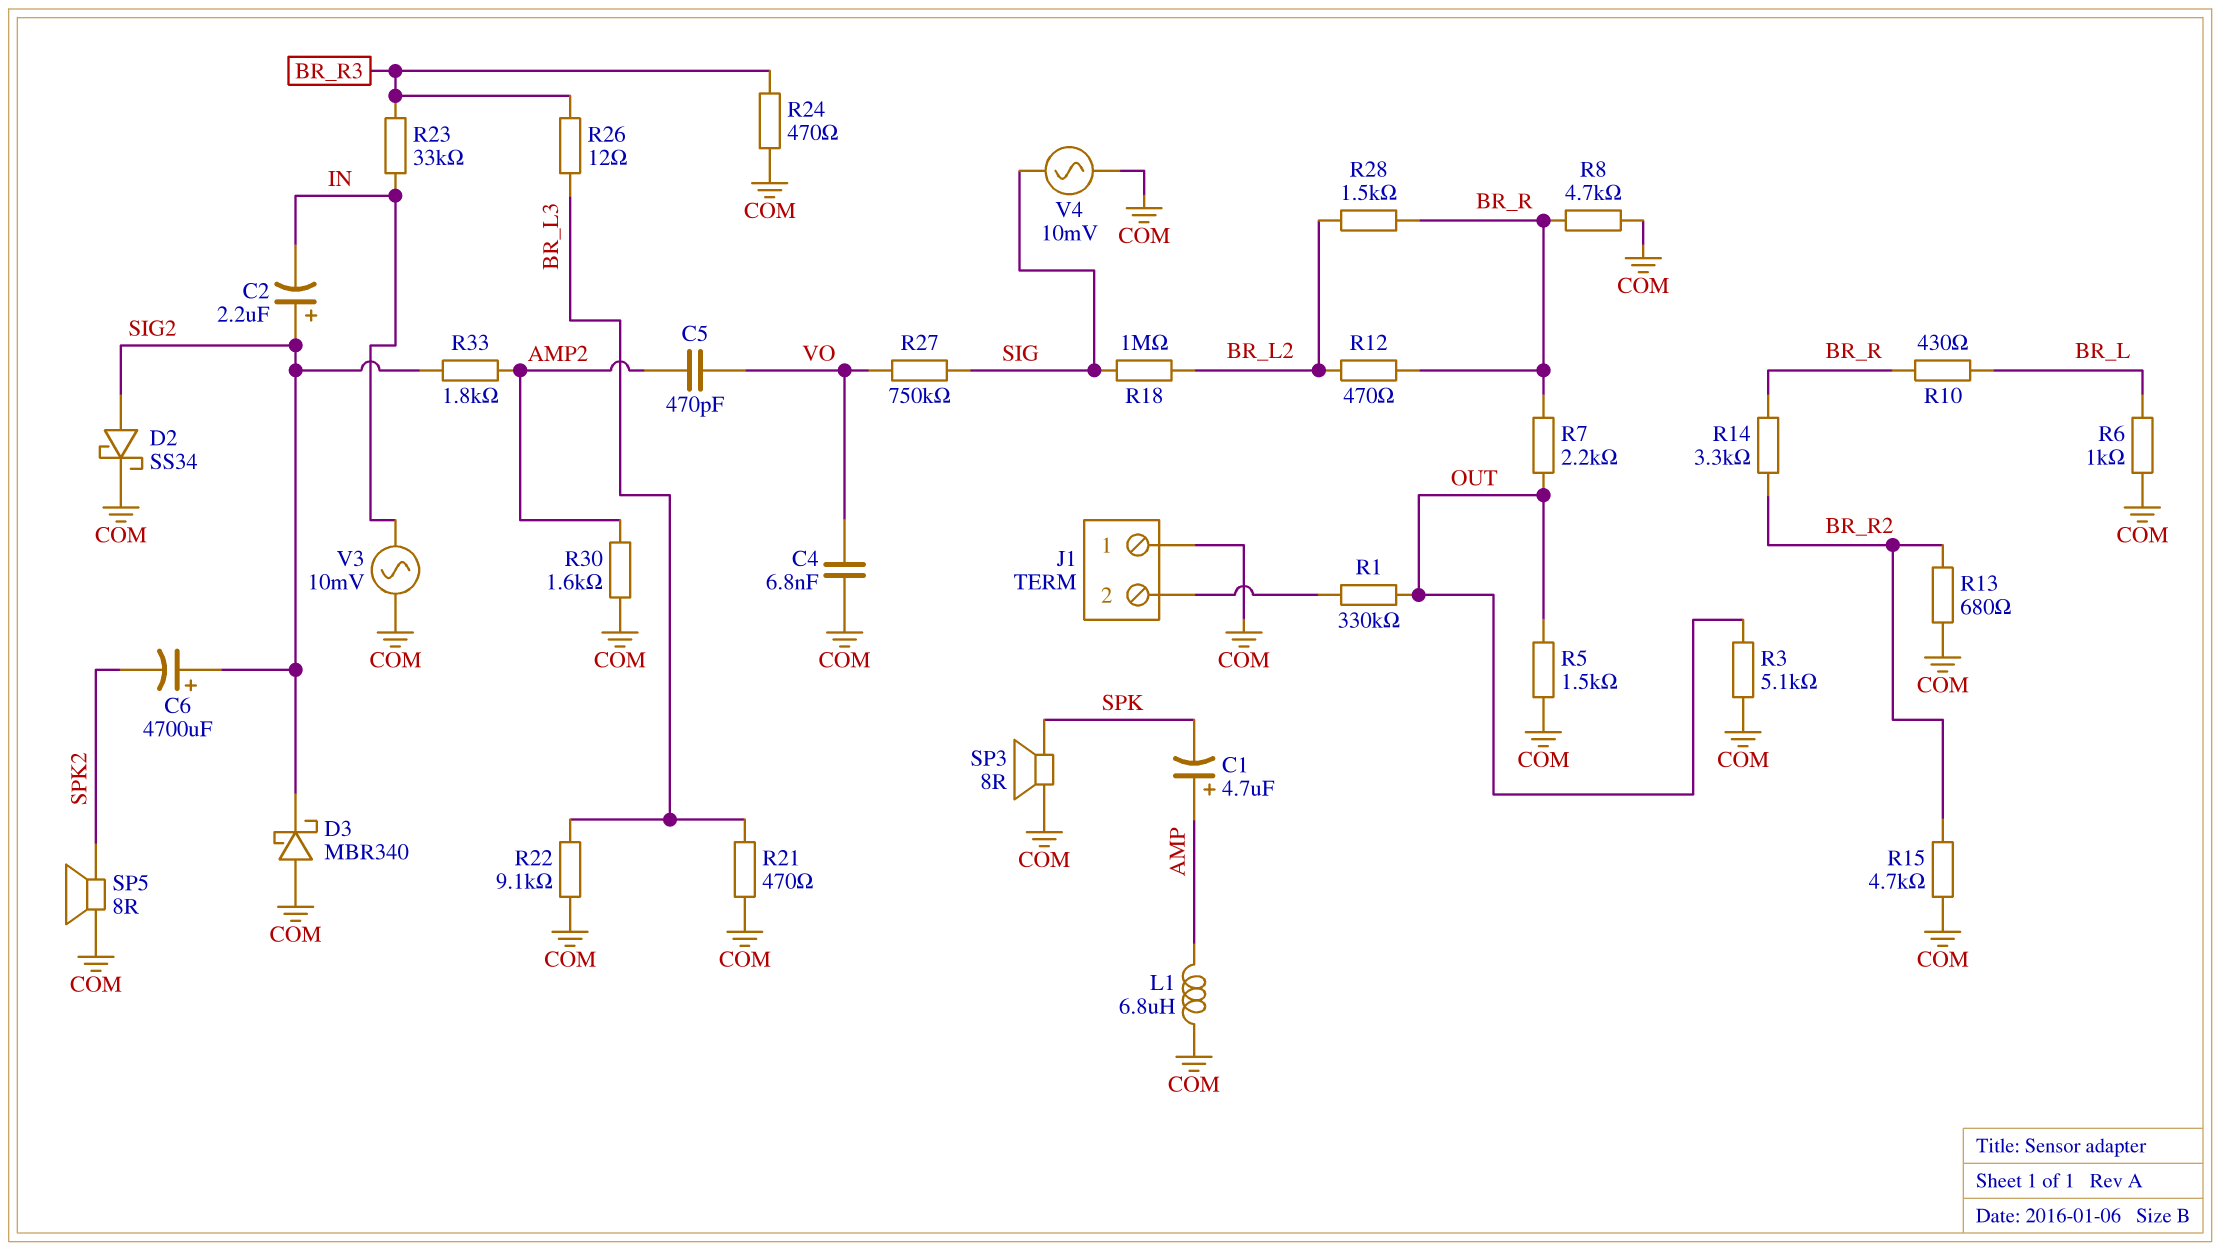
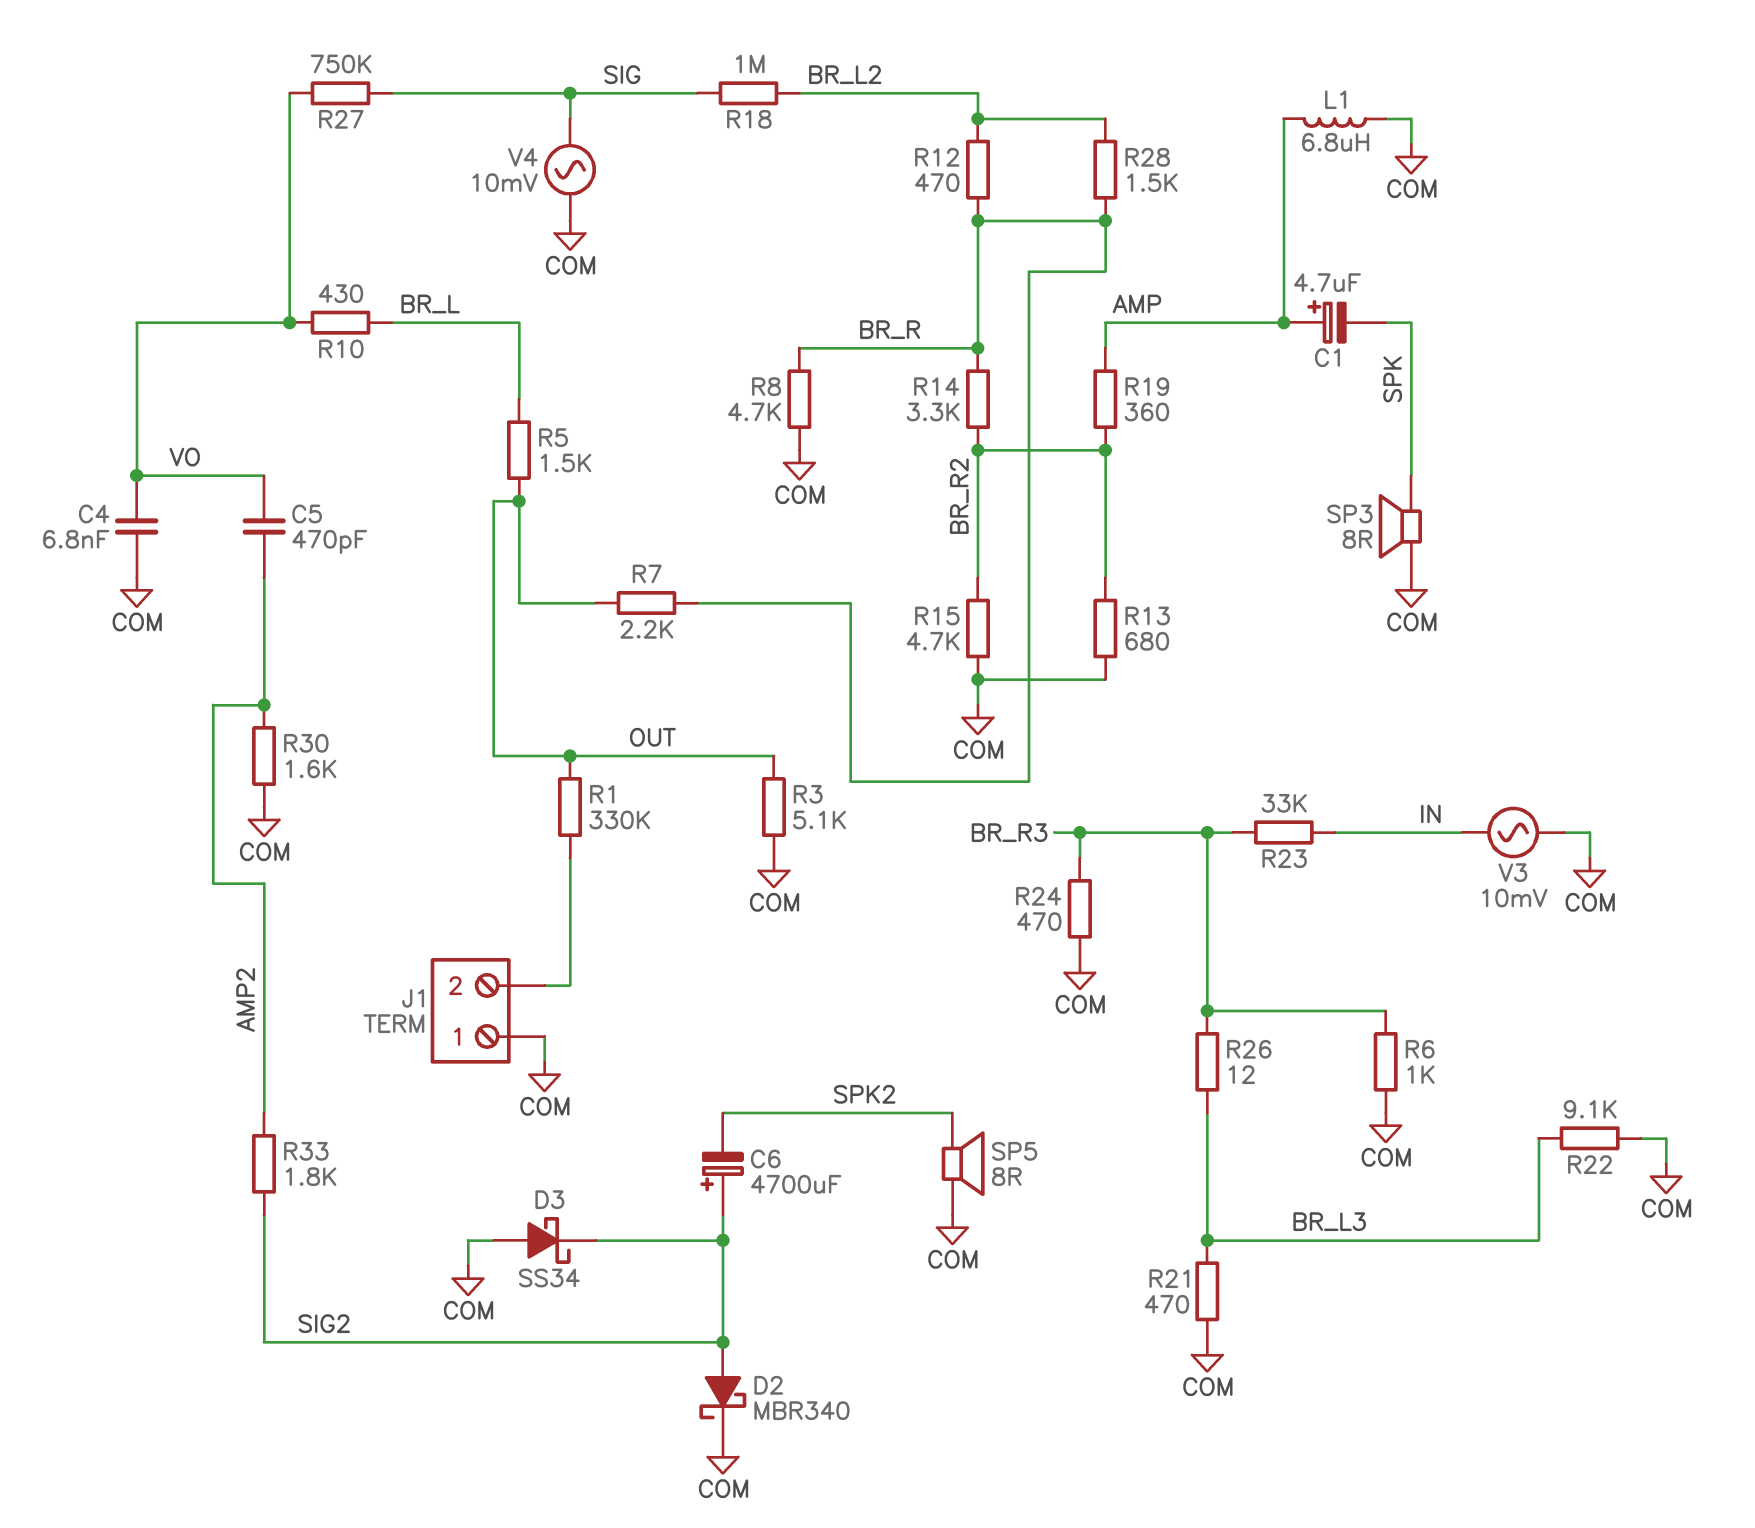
C2: 2.2uF (plus SIG2, minus IN) -> none
D2: schottky SS34 (A SIG2, K COM) -> schottky MBR340 (A SIG2, K COM)
D3: schottky MBR340 (A COM, K SIG2) -> schottky SS34 (A COM, K SIG2)
R5: 1.5k (COM, OUT) -> 1.5k (BR_L, OUT)
R6: 1k (BR_L, COM) -> 1k (BR_R3, COM)
R10: 430 (BR_L, BR_R) -> 430 (BR_L, VO)
R19: none -> 360 (AMP, BR_R2)

